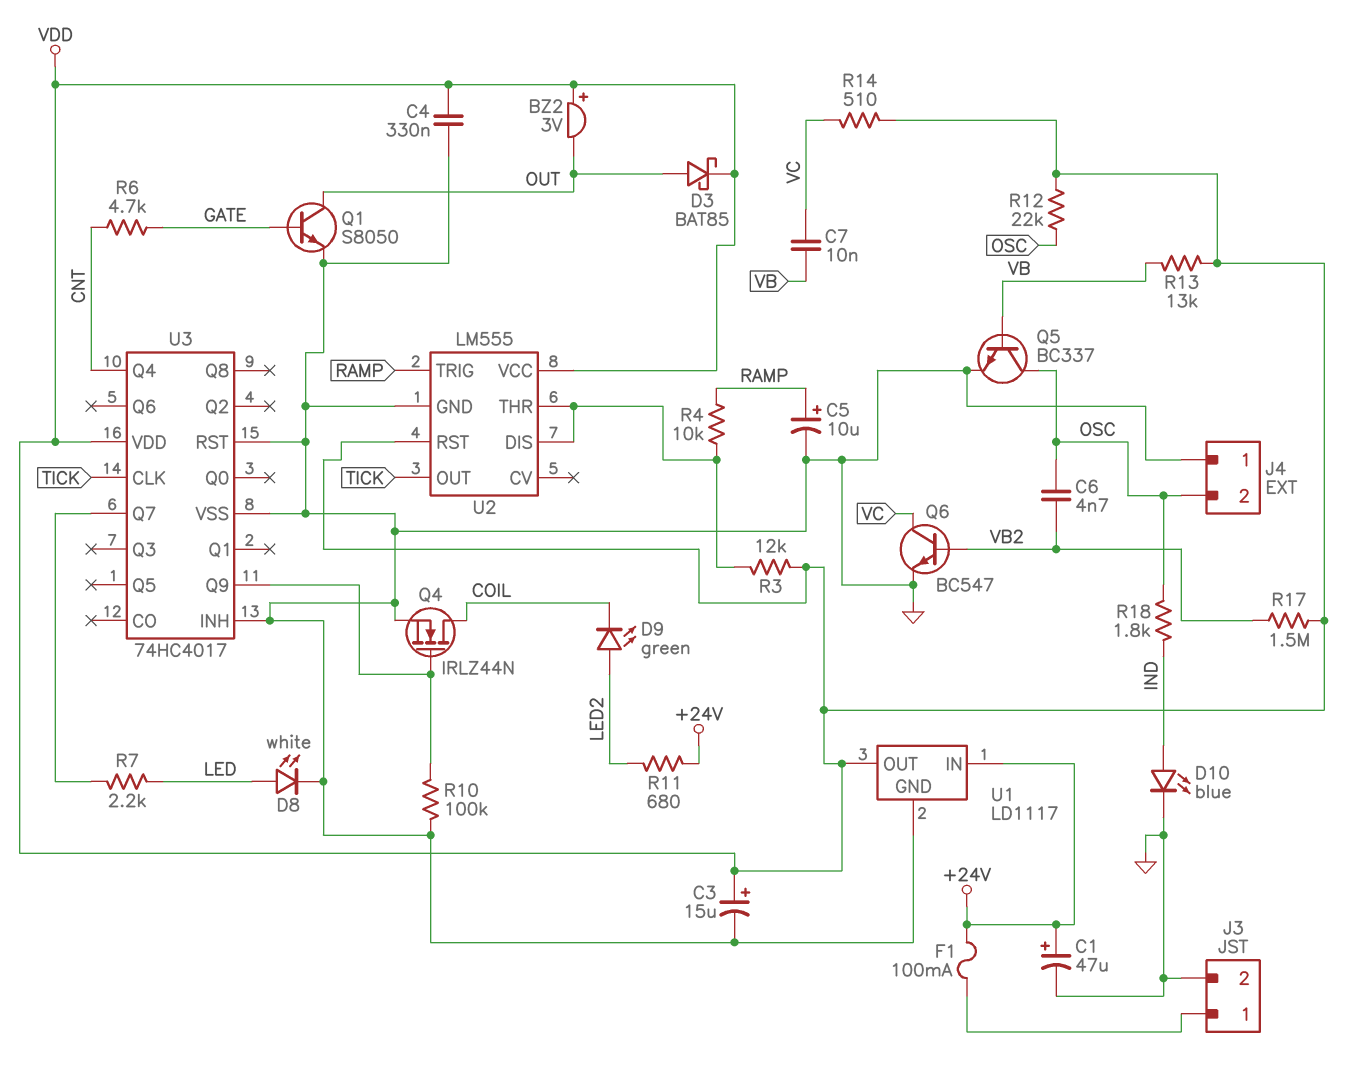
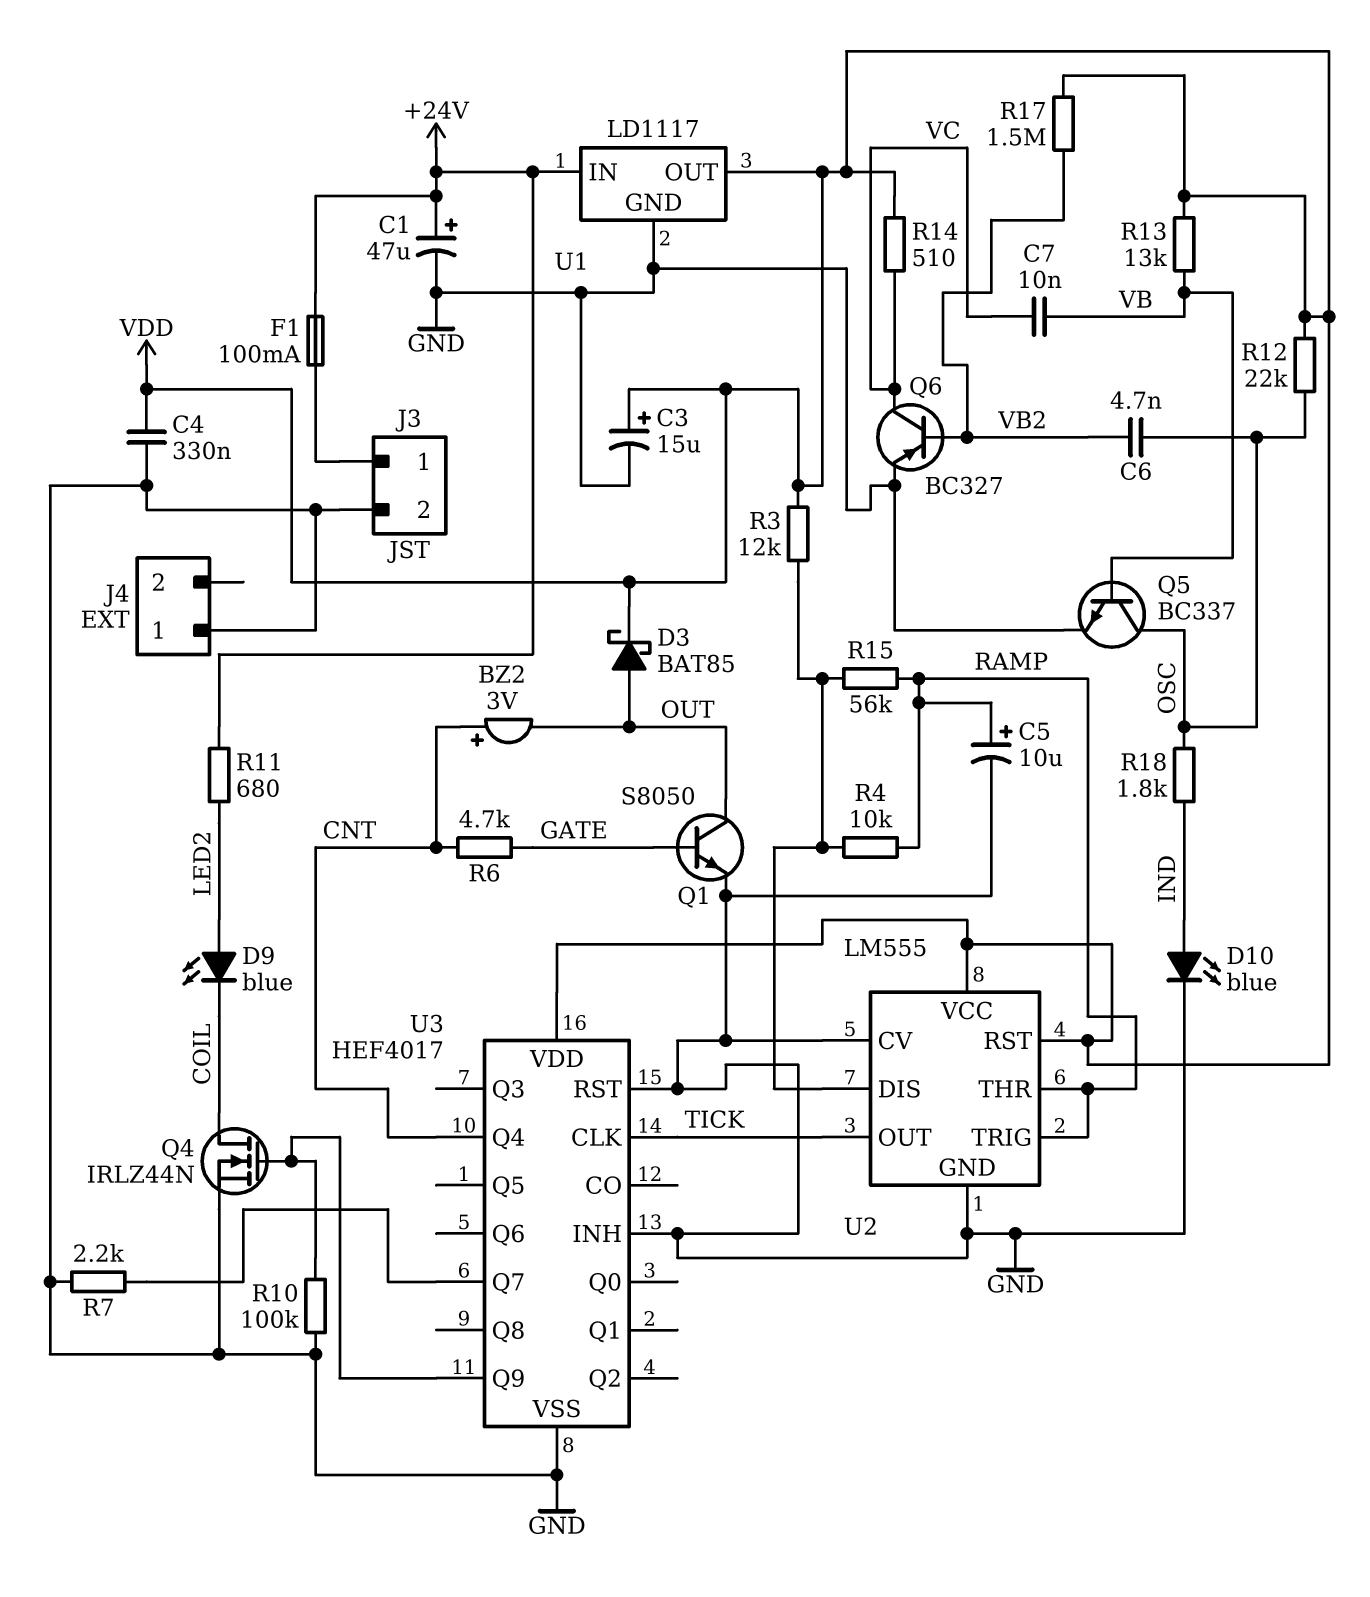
BZ2: buzzer 3V (plus VDD, minus OUT) -> buzzer 3V (plus CNT, minus OUT)
D8: LED white (A LED, K GND) -> none
D9: LED green (A LED2, K COIL) -> LED blue (A LED2, K COIL)
J4 pin 2: OSC -> none
Q6: NPN BC547 (B VB2, C VC, E GND) -> PNP BC327 (B VB2, C VC, E GND)
R7: 2.2k (LED, U3/Q7) -> 2.2k (GND, U3/Q7)
R15: none -> 56k (RAMP, U2/DIS)
U2 pin CV: none -> GND
U2 pin THR: U2/DIS -> RAMP
U3: 74HC4017 -> HEF4017

